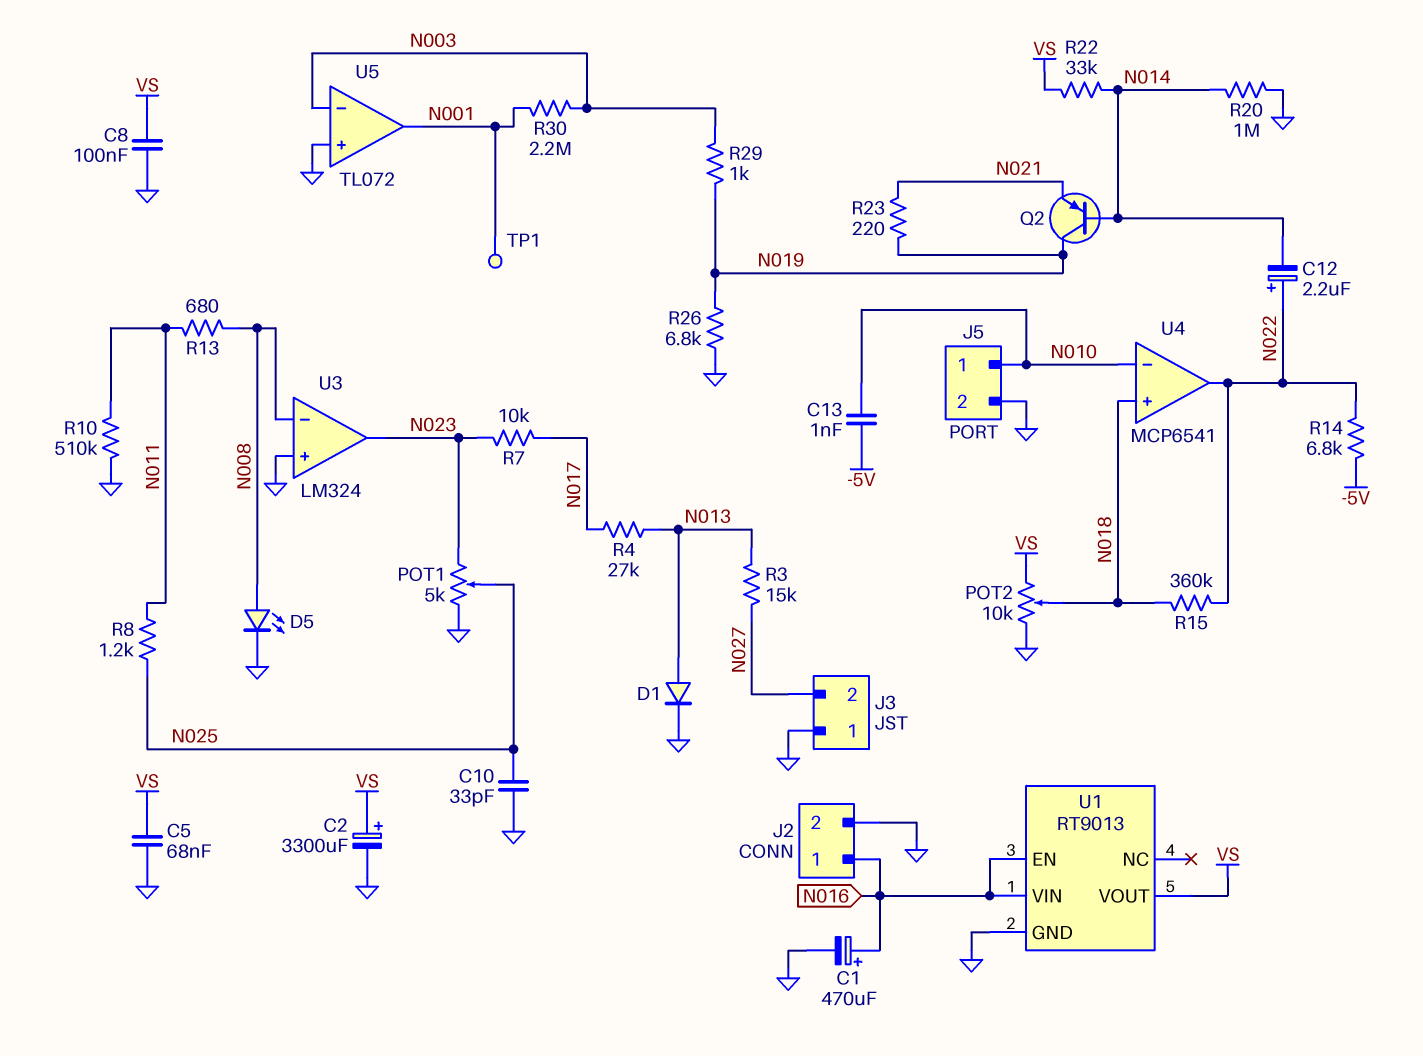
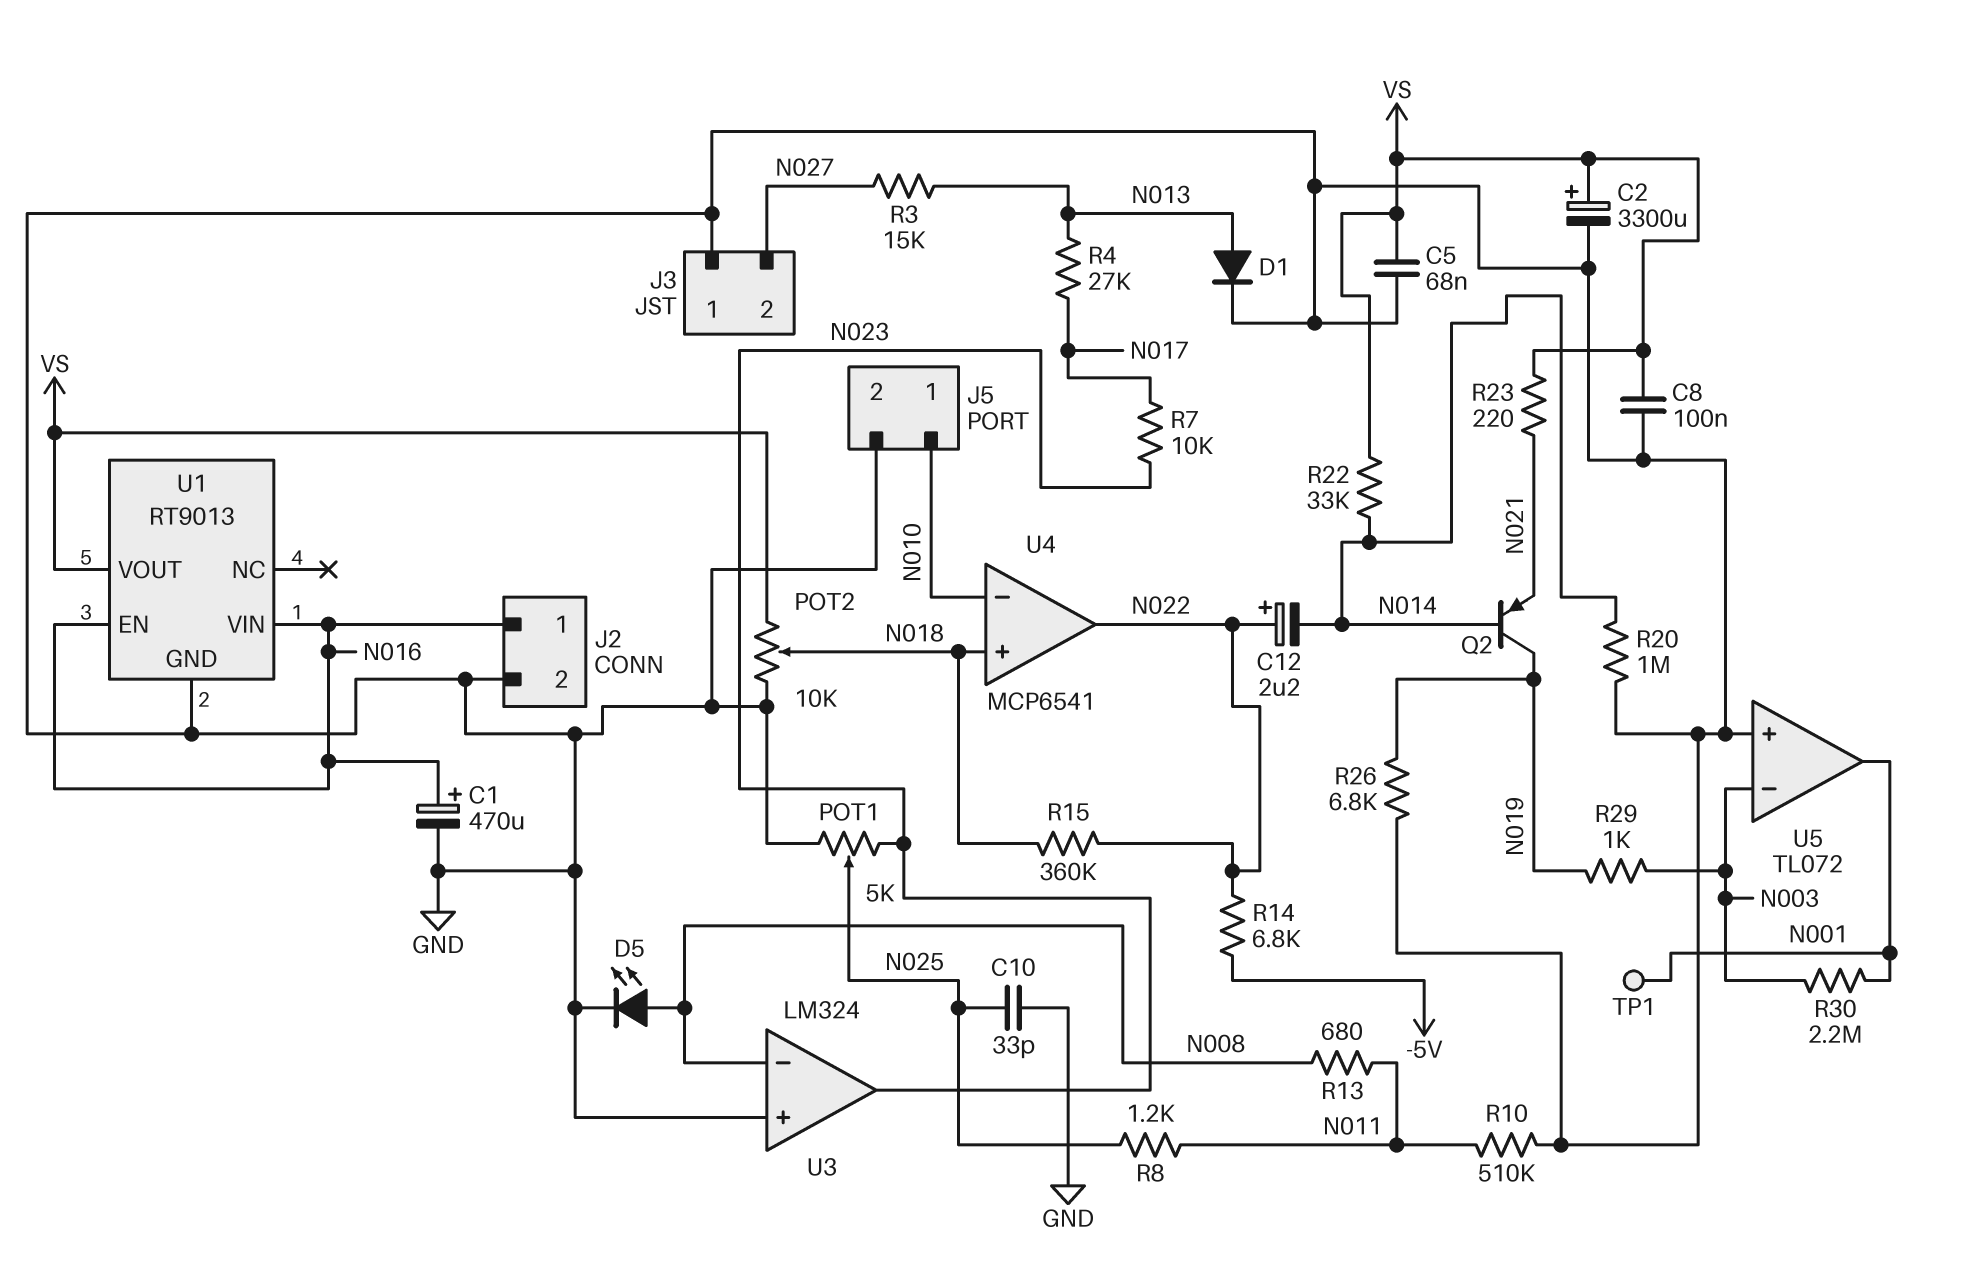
C13: 1nF (-5V, N010) -> none
R23: 220 (N019, N021) -> 220 (N021, VS)

